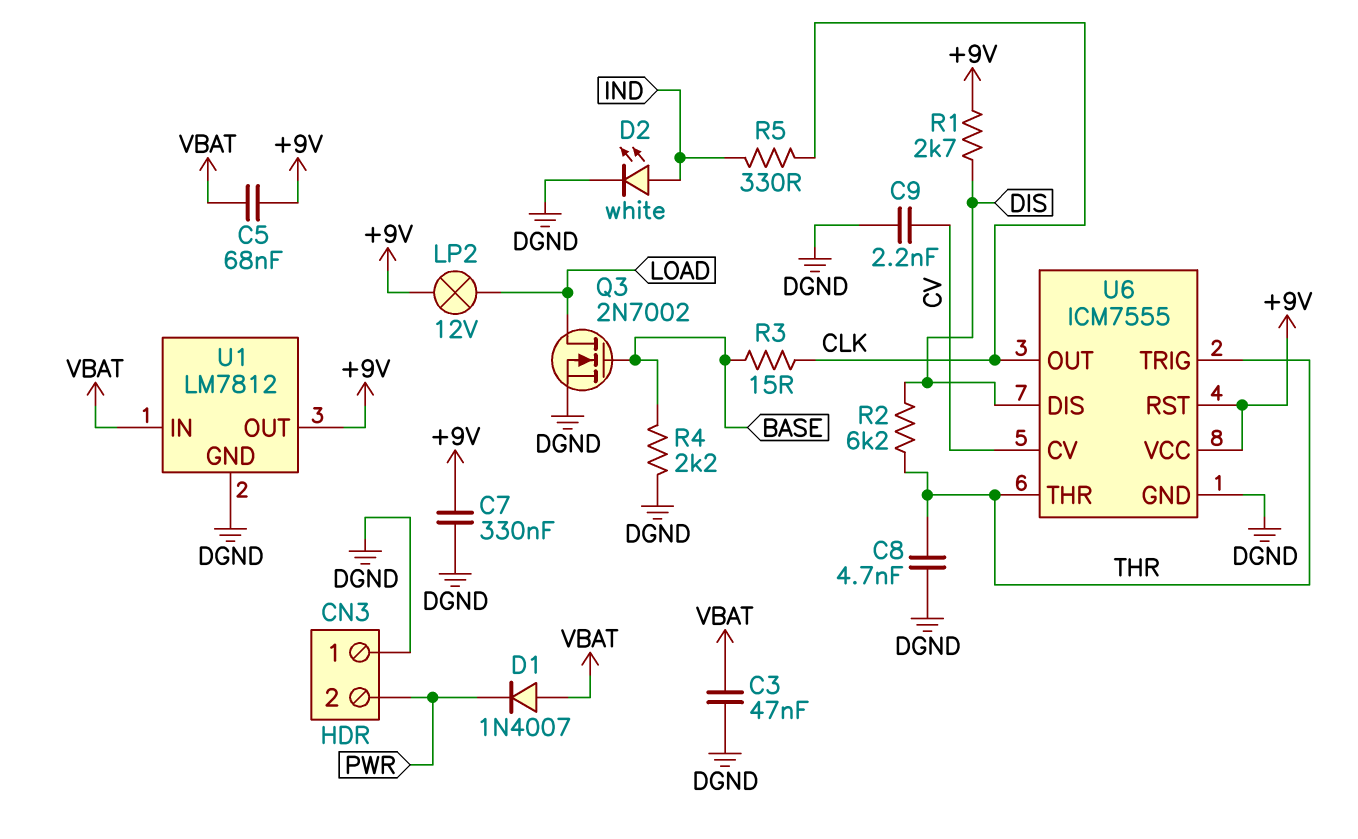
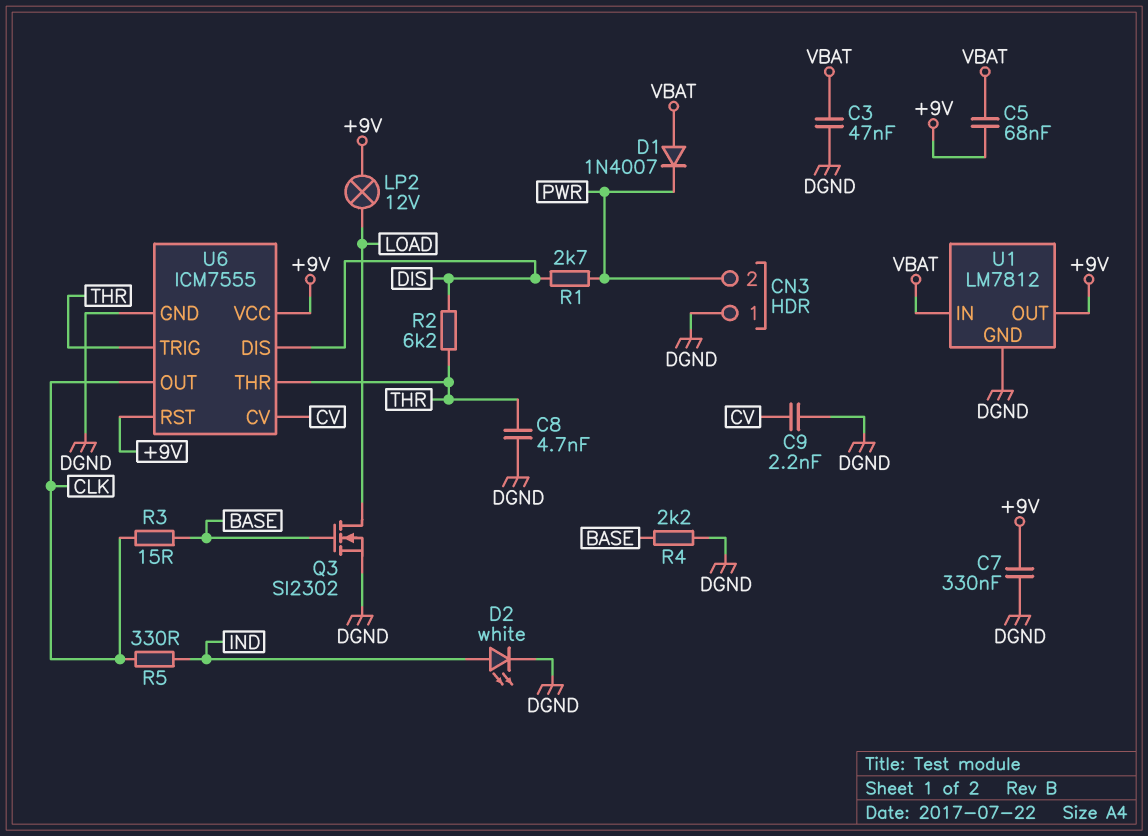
Q3: NMOS 2N7002 (G BASE, D LOAD, S DGND) -> NMOS SI2302 (G BASE, D LOAD, S DGND)
R1: 2.7k (+9V, DIS) -> 2.7k (DIS, PWR)

